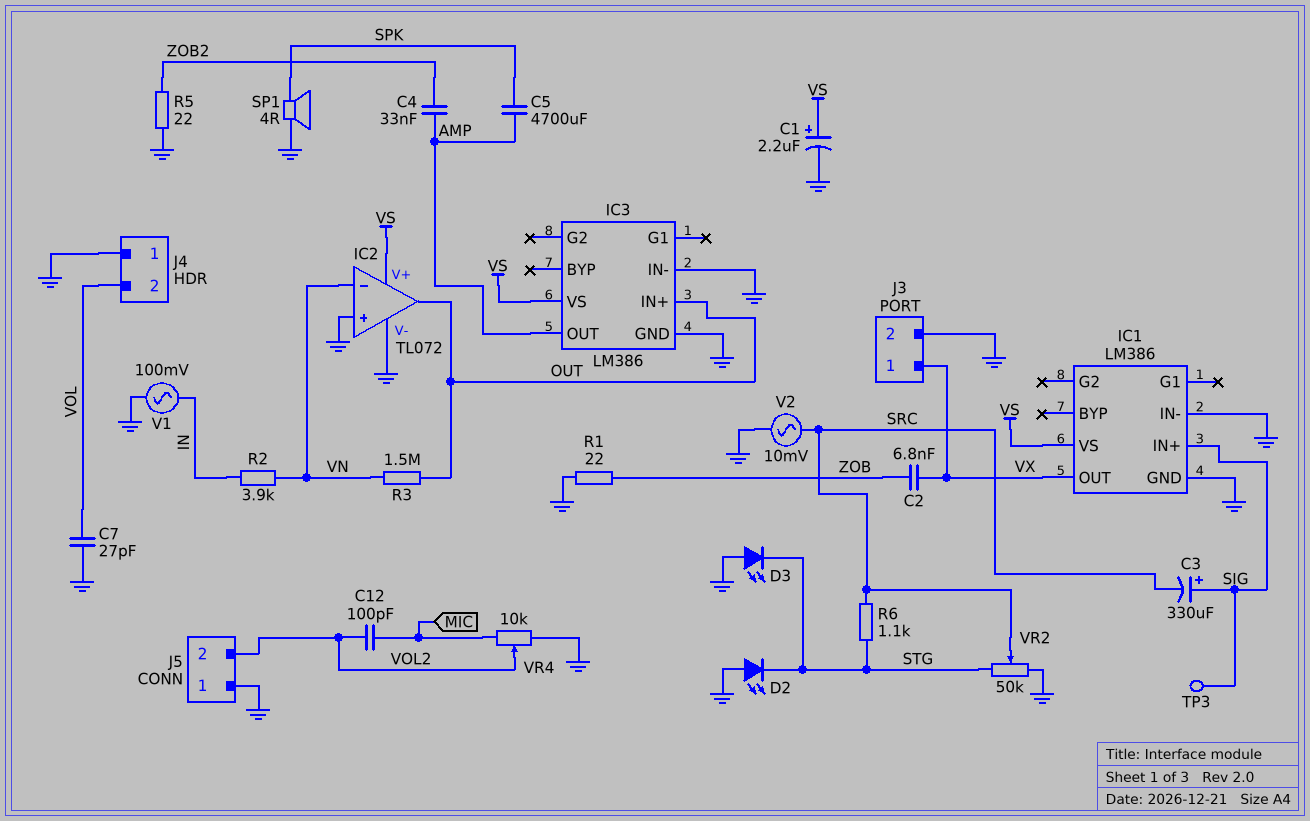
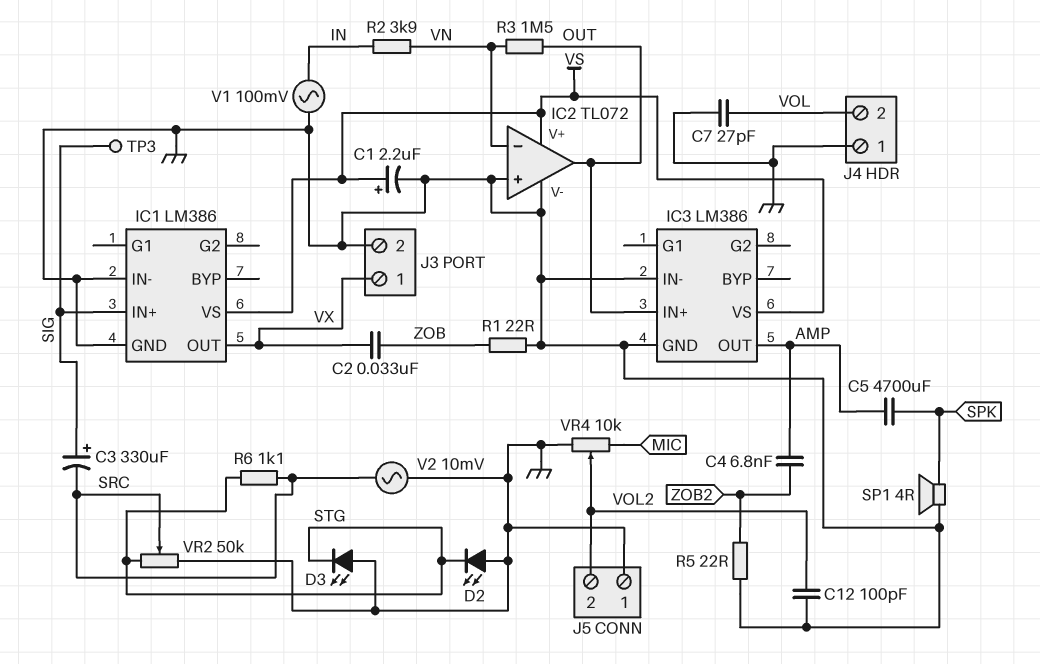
C2: 6.8nF (VX, ZOB) -> 33nF (VX, ZOB)
C4: 33nF (AMP, ZOB2) -> 6.8nF (AMP, ZOB2)
C12: 100pF (MIC, VOL2) -> 100pF (GND, VOL2)

